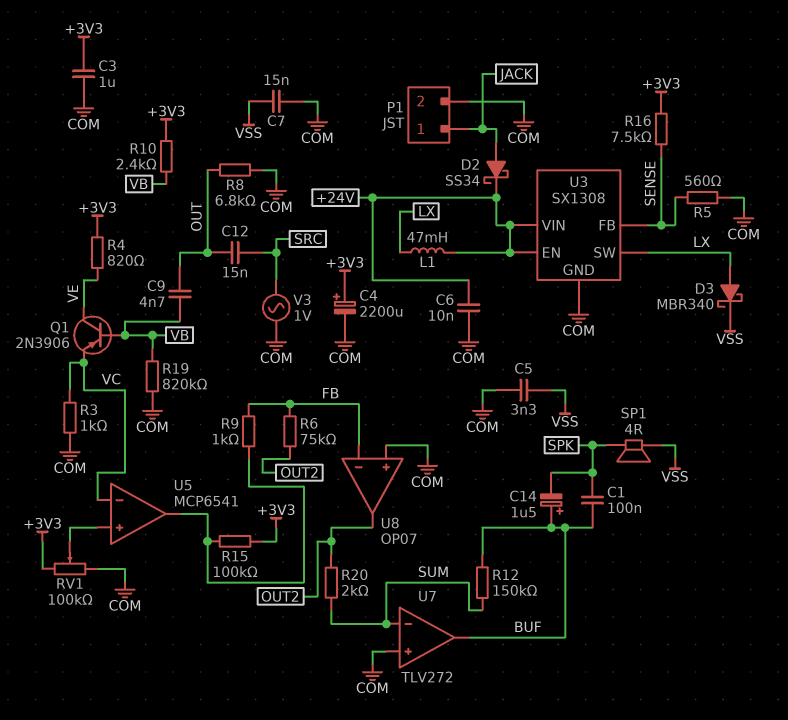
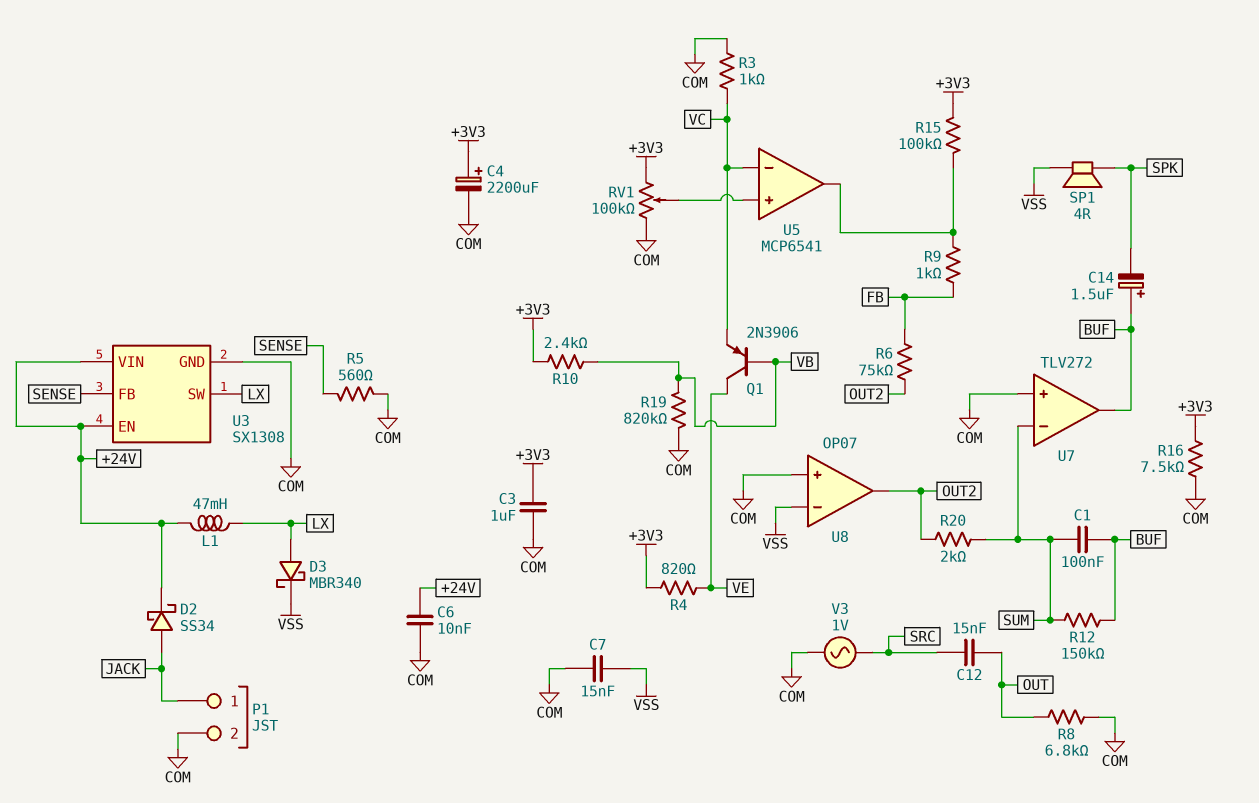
C1: 100nF (BUF, SPK) -> 100nF (BUF, SUM)
C5: 3.3nF (COM, VSS) -> none
C9: 4.7nF (OUT, VB) -> none
R16: 7.5k (+3V3, SENSE) -> 7.5k (+3V3, COM)
U8 pin in-: FB -> VSS

